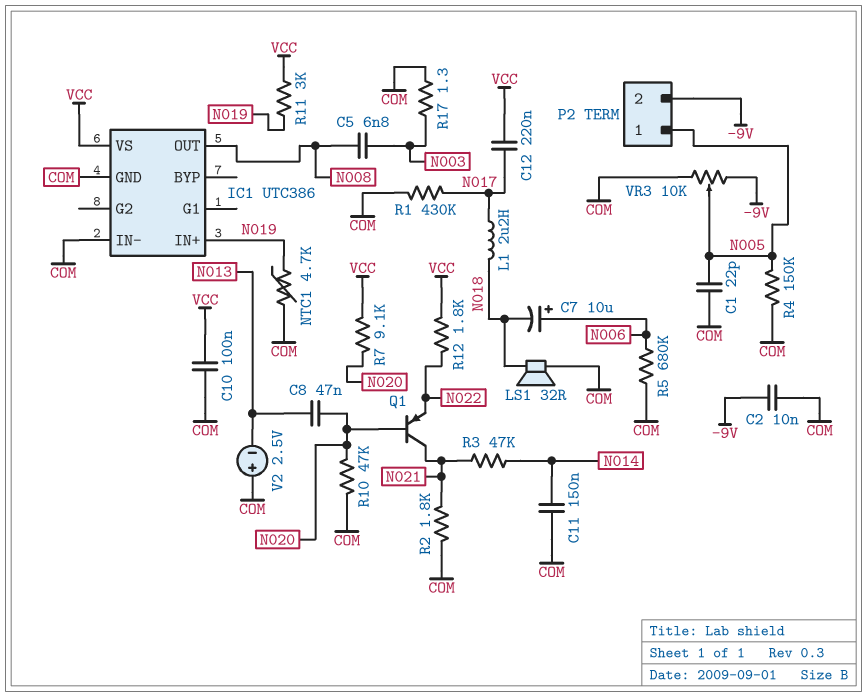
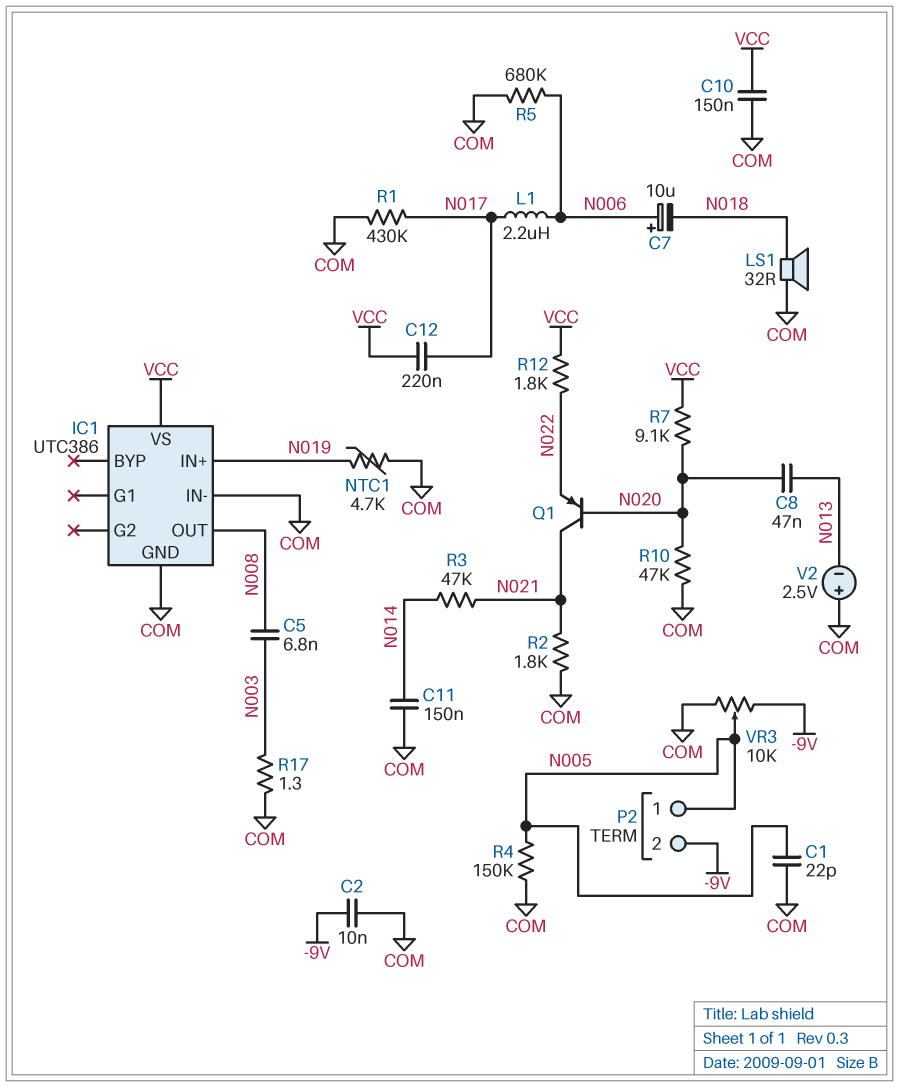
C10: 100nF (COM, VCC) -> 150nF (COM, VCC)
L1: 2.2uH (N017, N018) -> 2.2uH (N006, N017)
R11: 3k (N019, VCC) -> none

